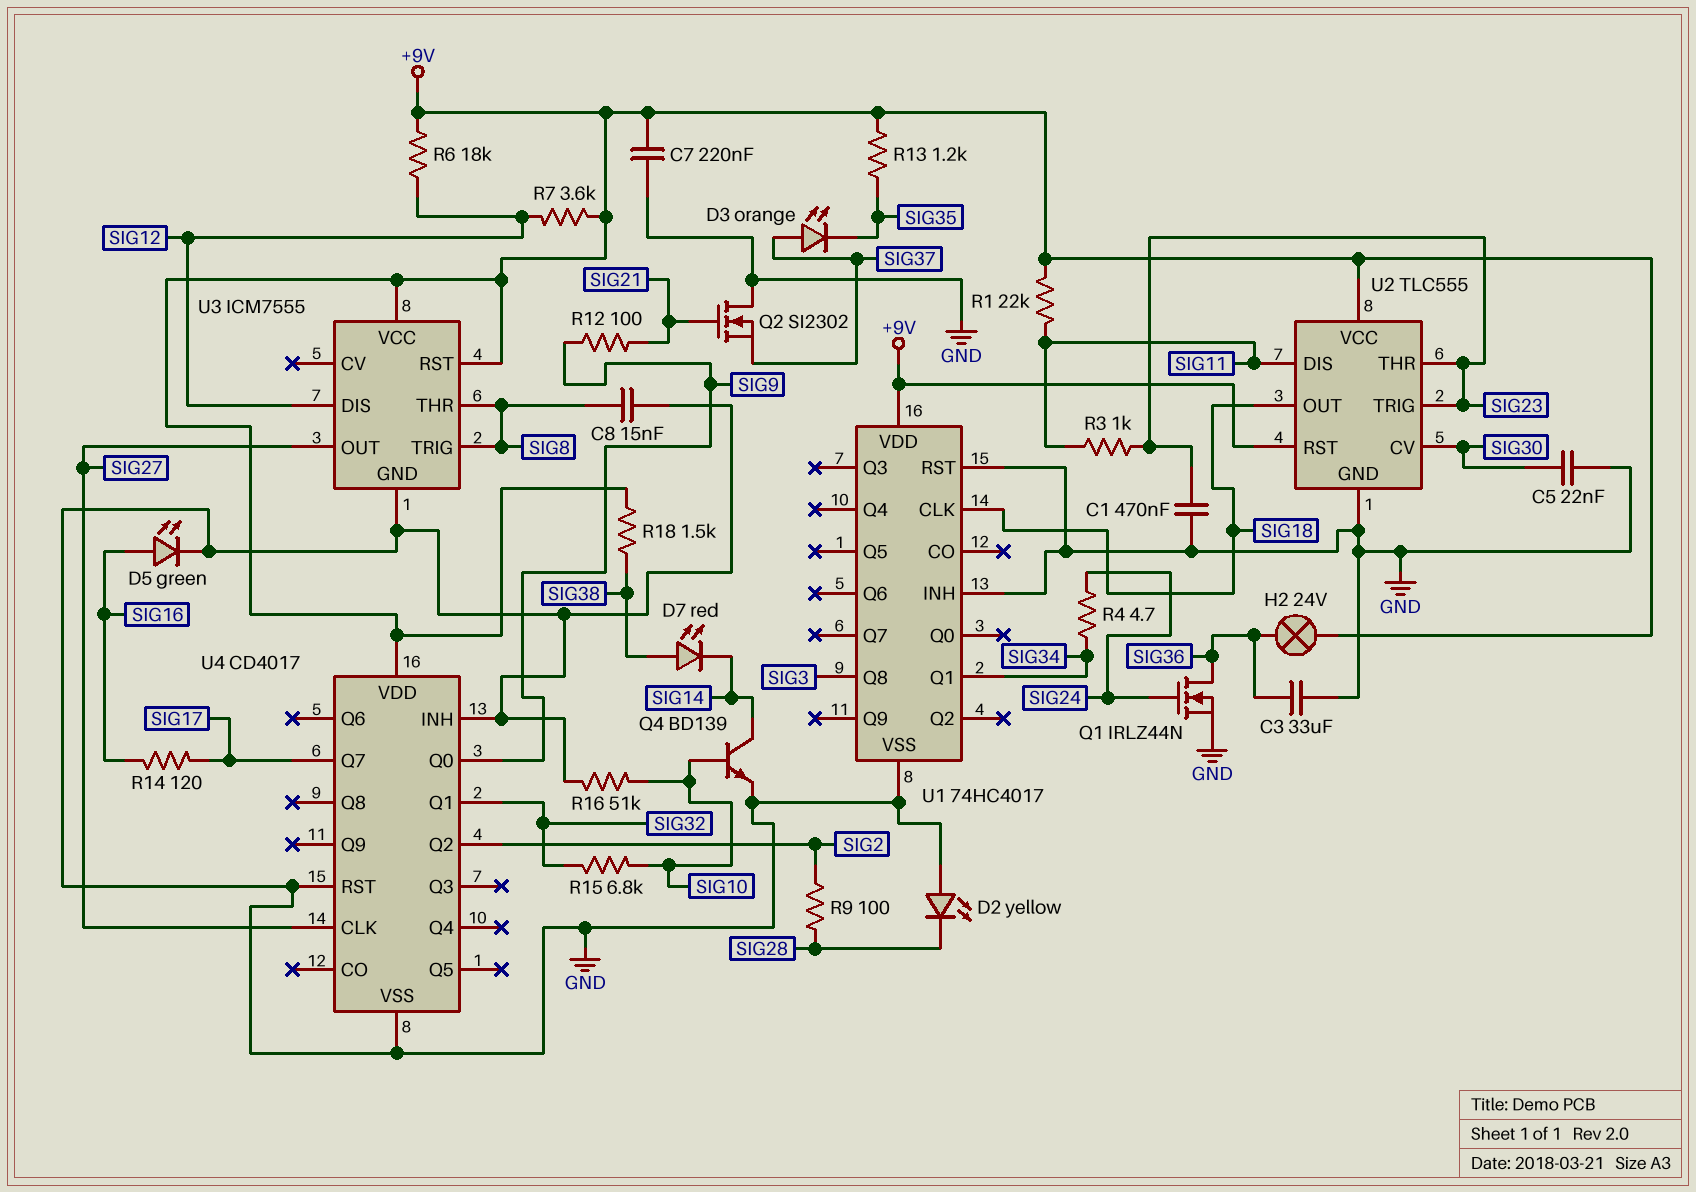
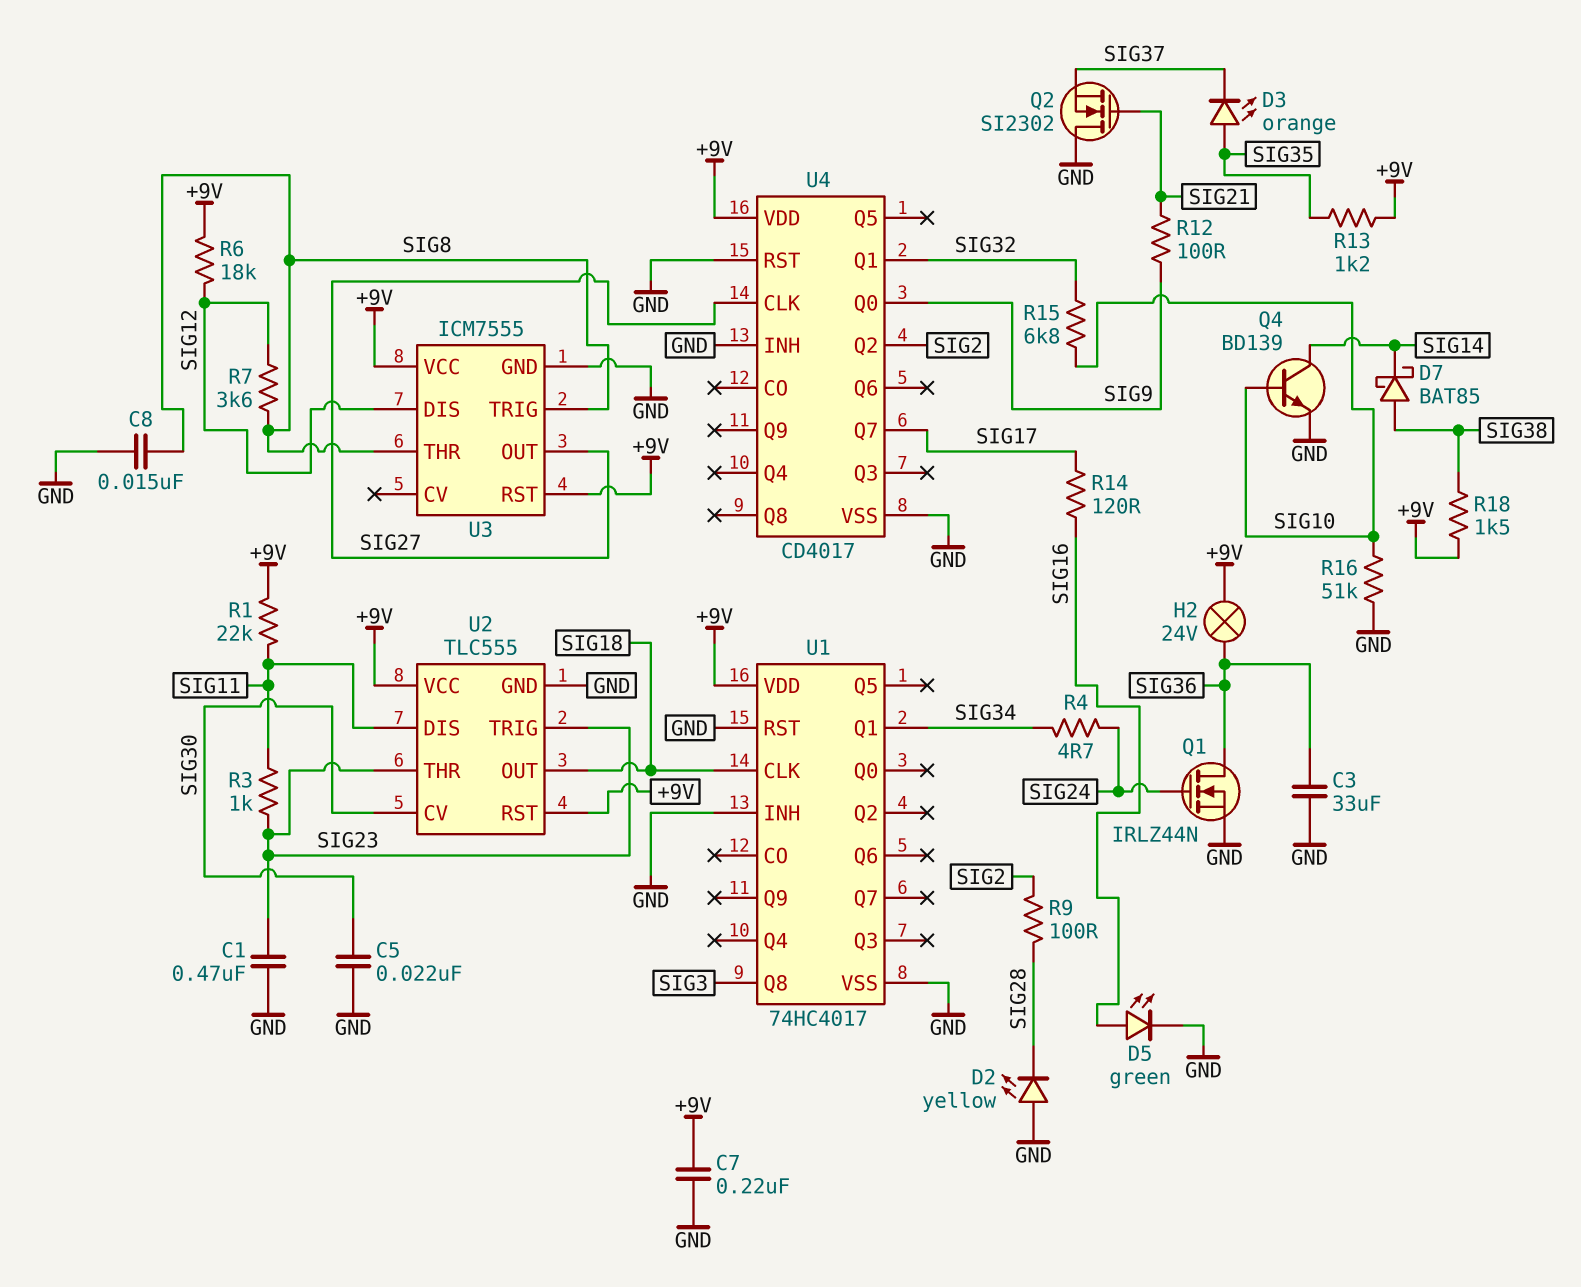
D3: LED orange (A SIG37, K SIG35) -> LED orange (A SIG35, K SIG37)
D7: LED red (A SIG38, K SIG14) -> schottky BAT85 (A SIG38, K SIG14)
R7: 3.6k (+9V, SIG12) -> 3.6k (SIG8, SIG12)

